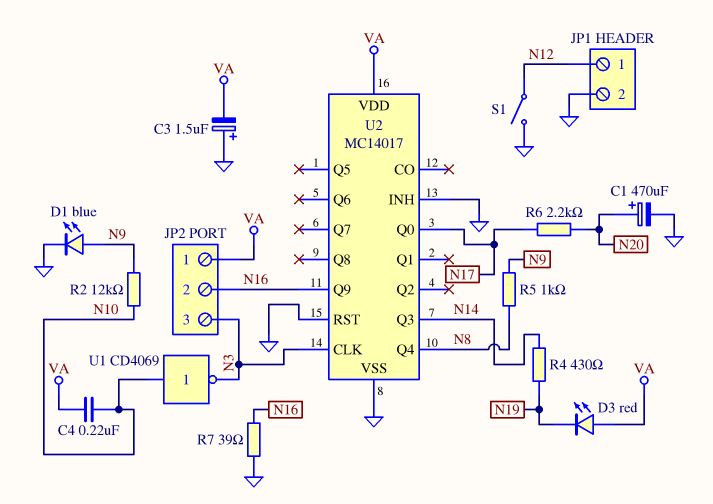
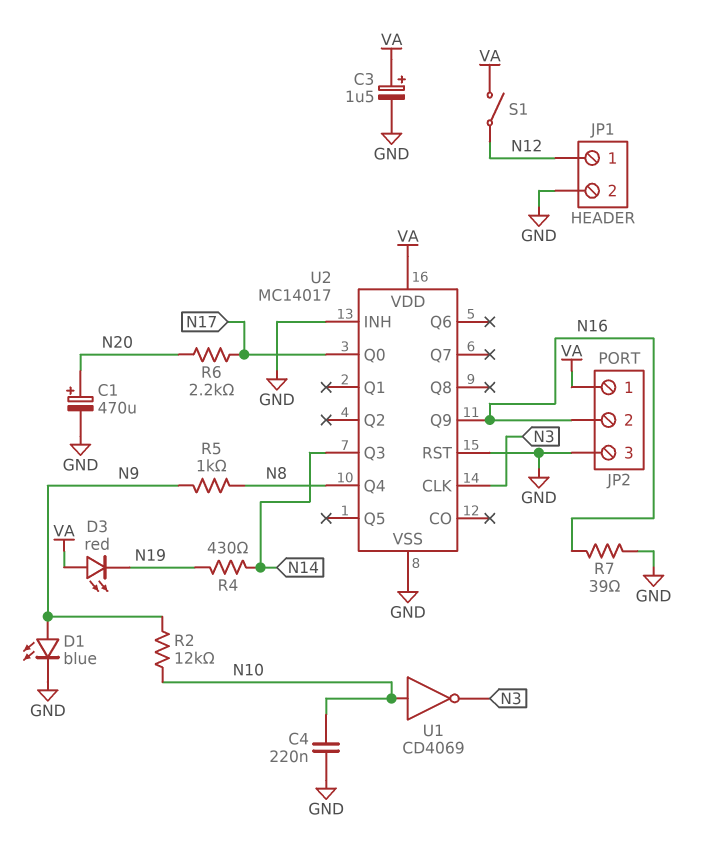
C3: 1.5uF (plus GND, minus VA) -> 1.5uF (plus VA, minus GND)
C4: 220nF (N10, VA) -> 220nF (GND, N10)
JP2 pin 3: N3 -> GND
S1: switch (GND, N12) -> switch (N12, VA)

